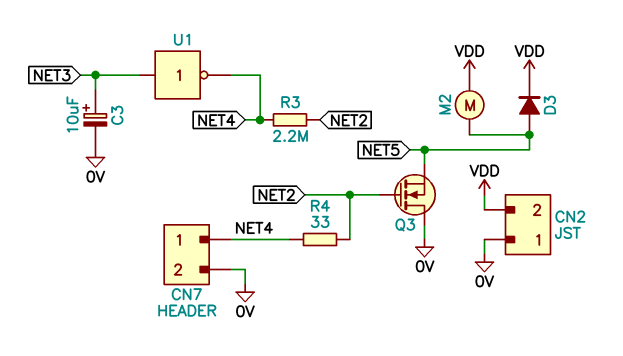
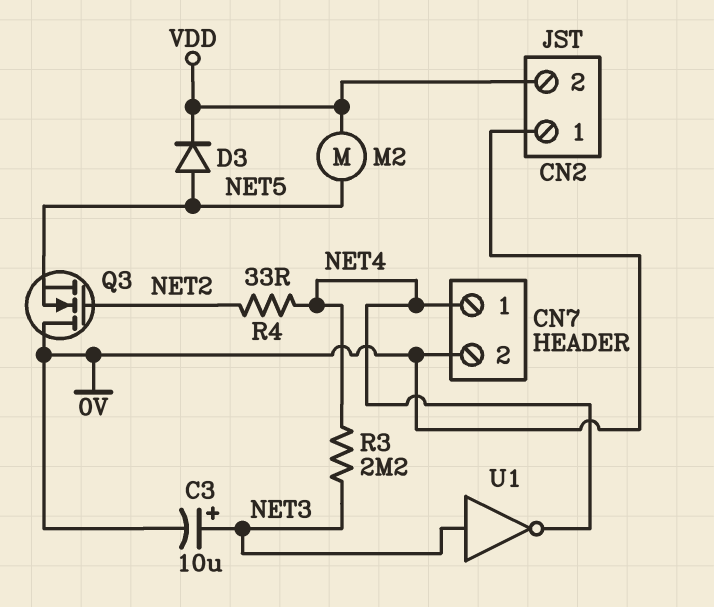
R3: 2.2M (NET2, NET4) -> 2.2M (NET3, NET4)

